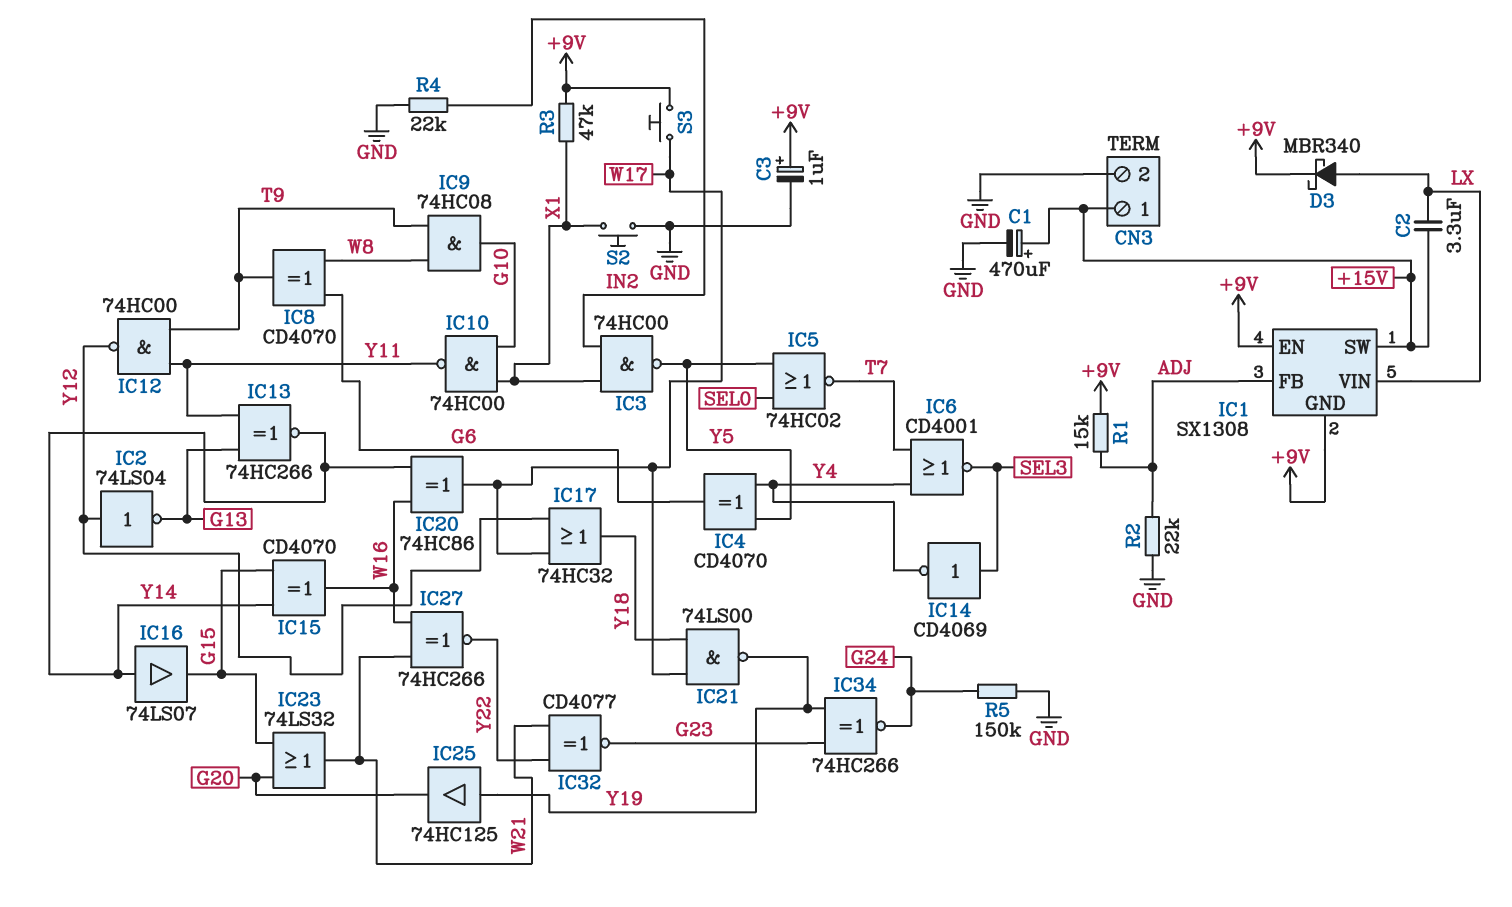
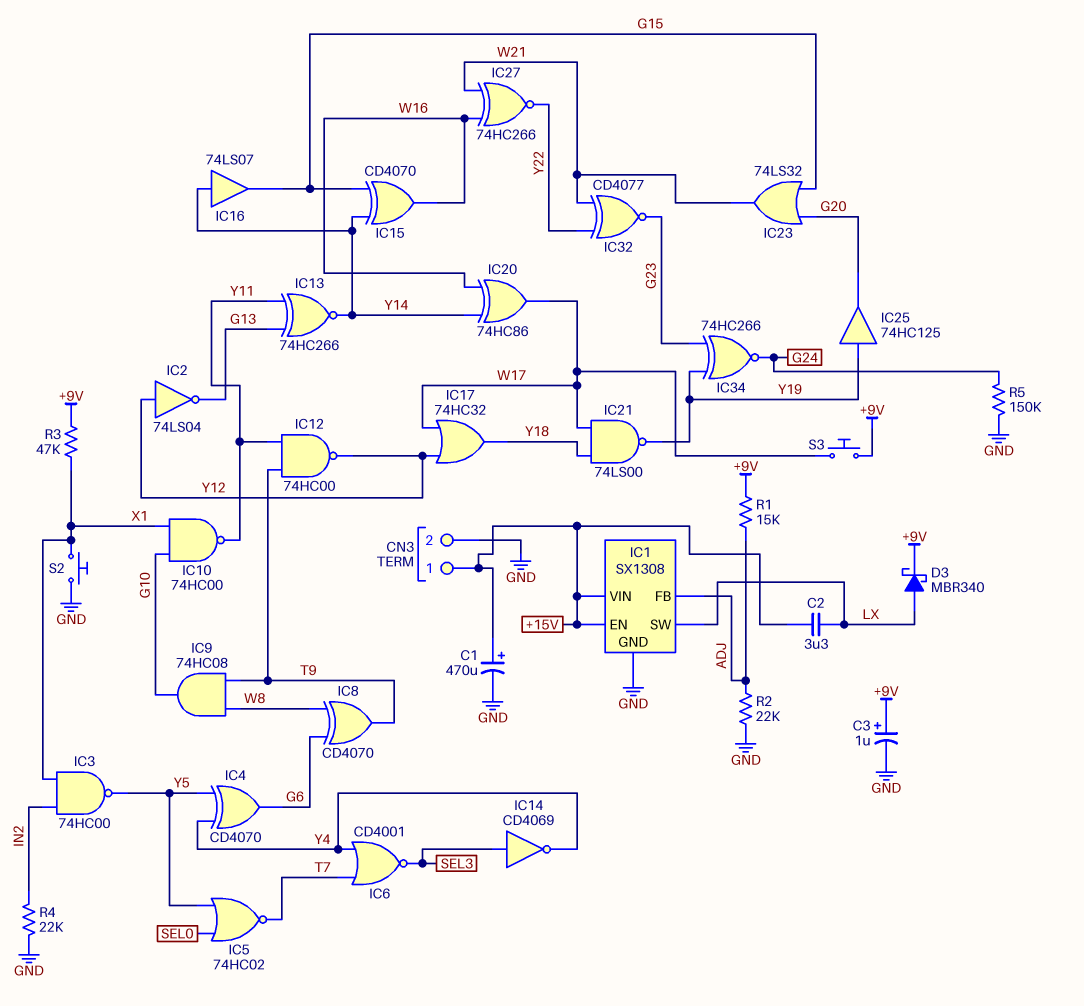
IC1 pin EN: +9V -> +15V
IC1 pin GND: +9V -> GND
IC1 pin SW: +15V -> LX
IC1 pin VIN: LX -> +15V

